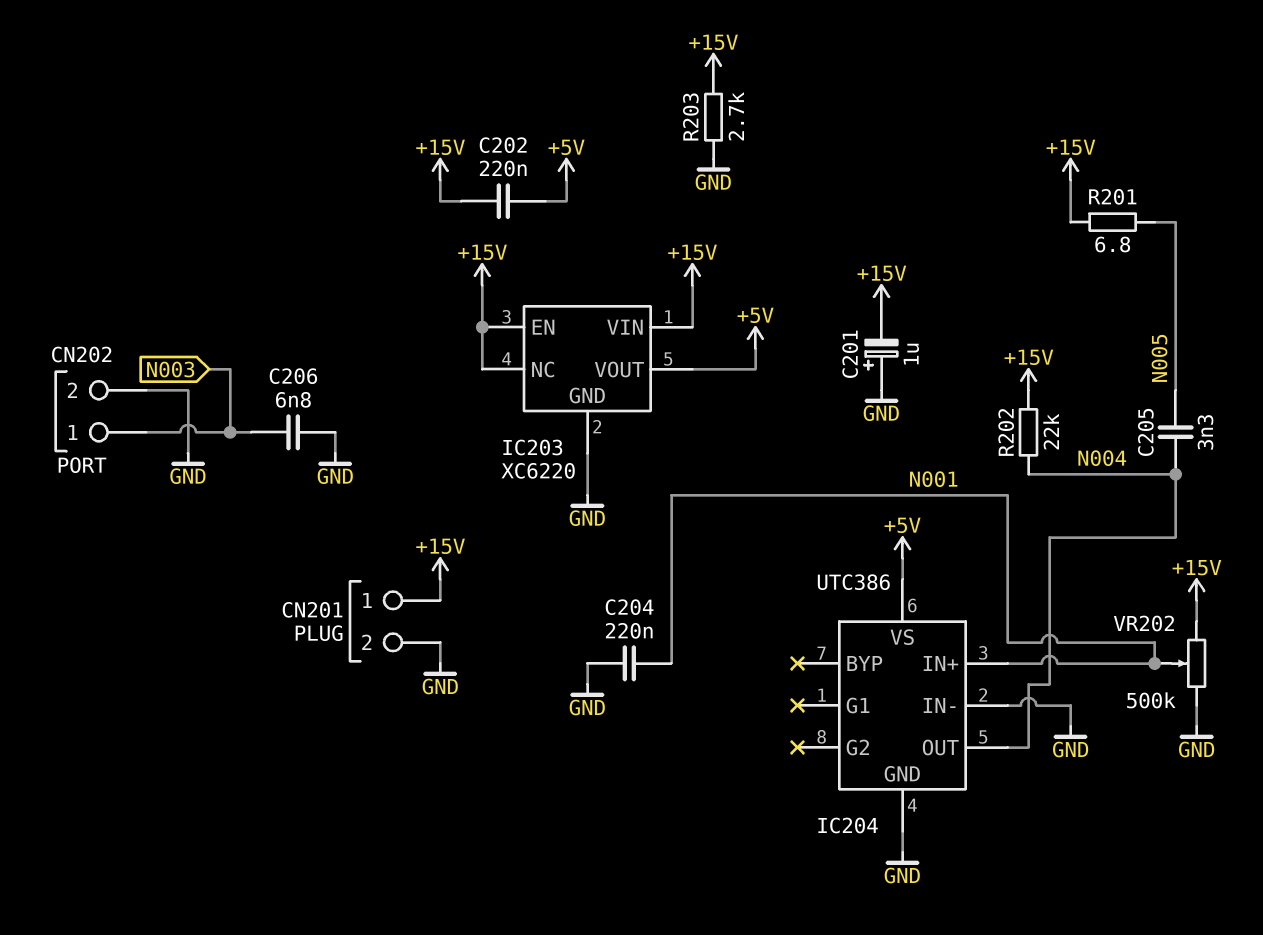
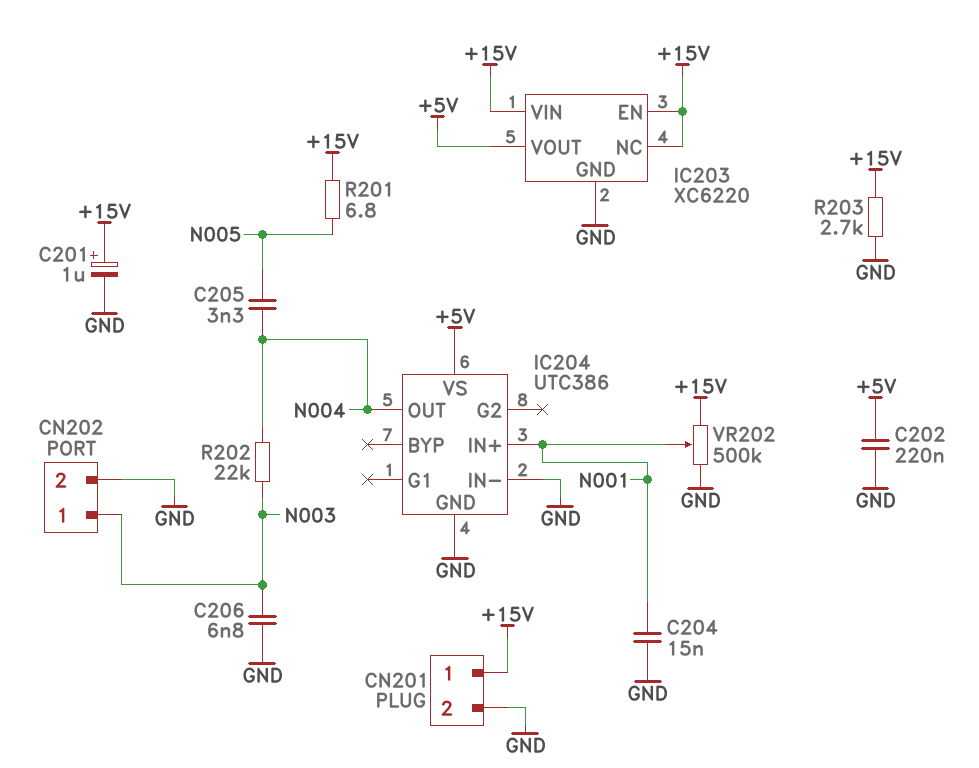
C201: 1uF (plus GND, minus +15V) -> 1uF (plus +15V, minus GND)
C202: 220nF (+5V, +15V) -> 220nF (+5V, GND)
C204: 220nF (GND, N001) -> 15nF (GND, N001)
R202: 22k (+15V, N004) -> 22k (N003, N004)

